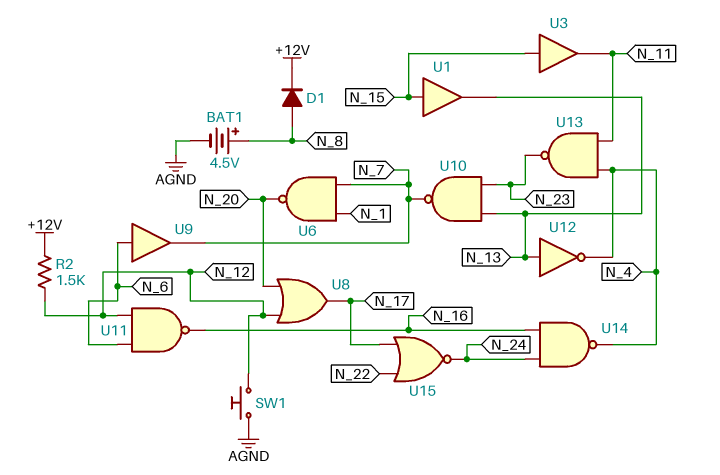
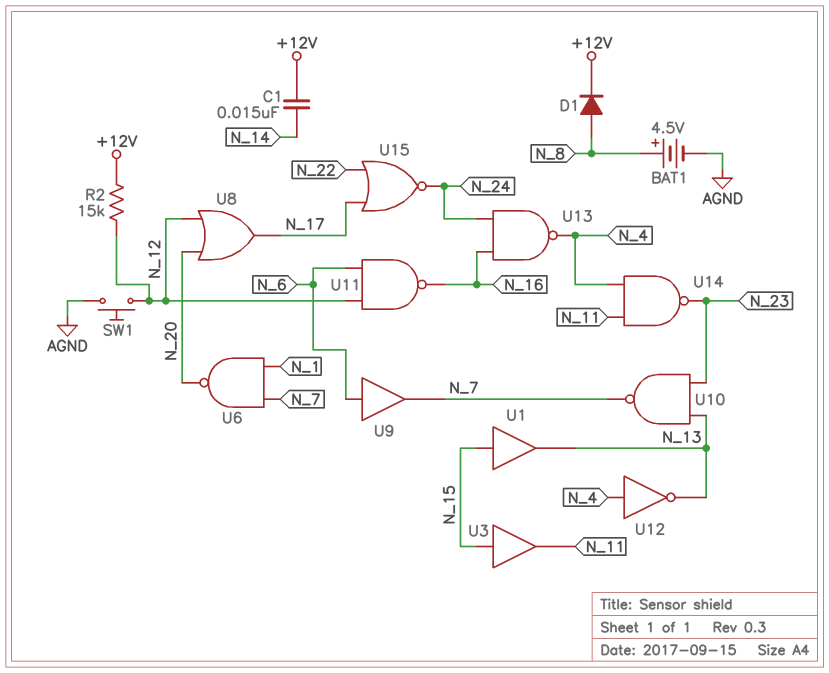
C1: none -> 15nF (+12V, N_14)
R2: 1.5k (+12V, N_12) -> 15k (+12V, N_12)
U12: NOT (in N_13, out N_4) -> NOT (in N_4, out N_13)
U13: NAND (in N_4, in N_11, out N_23) -> NAND (in N_16, in N_24, out N_4)
U14: NAND (in N_16, in N_24, out N_4) -> NAND (in N_4, in N_11, out N_23)

